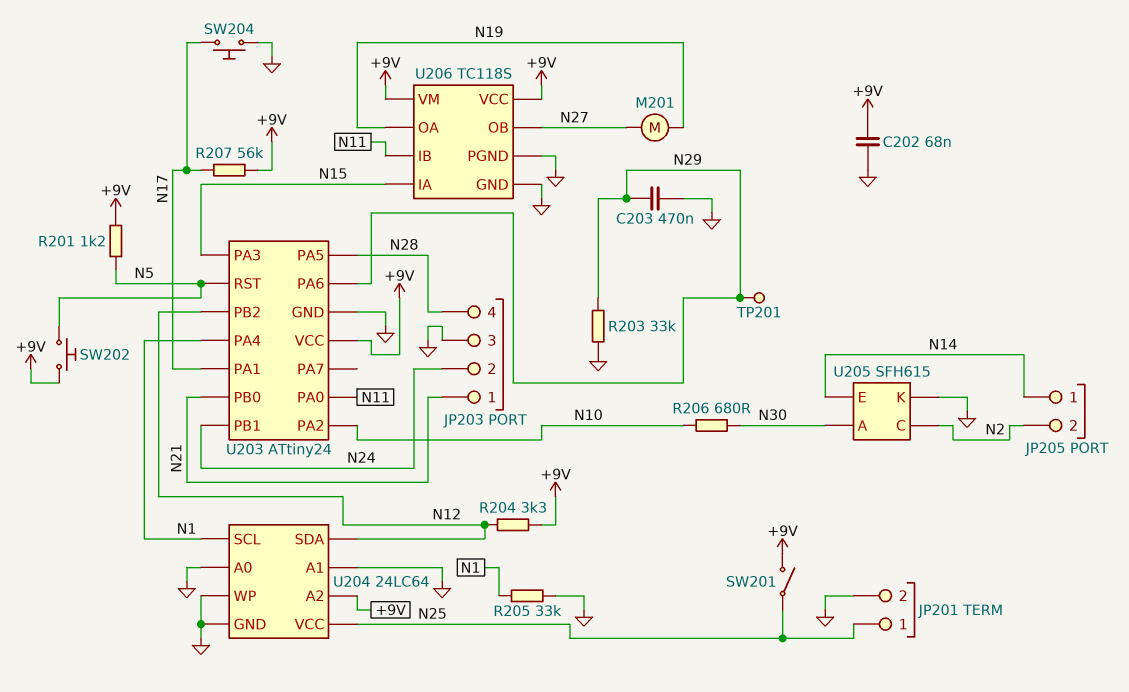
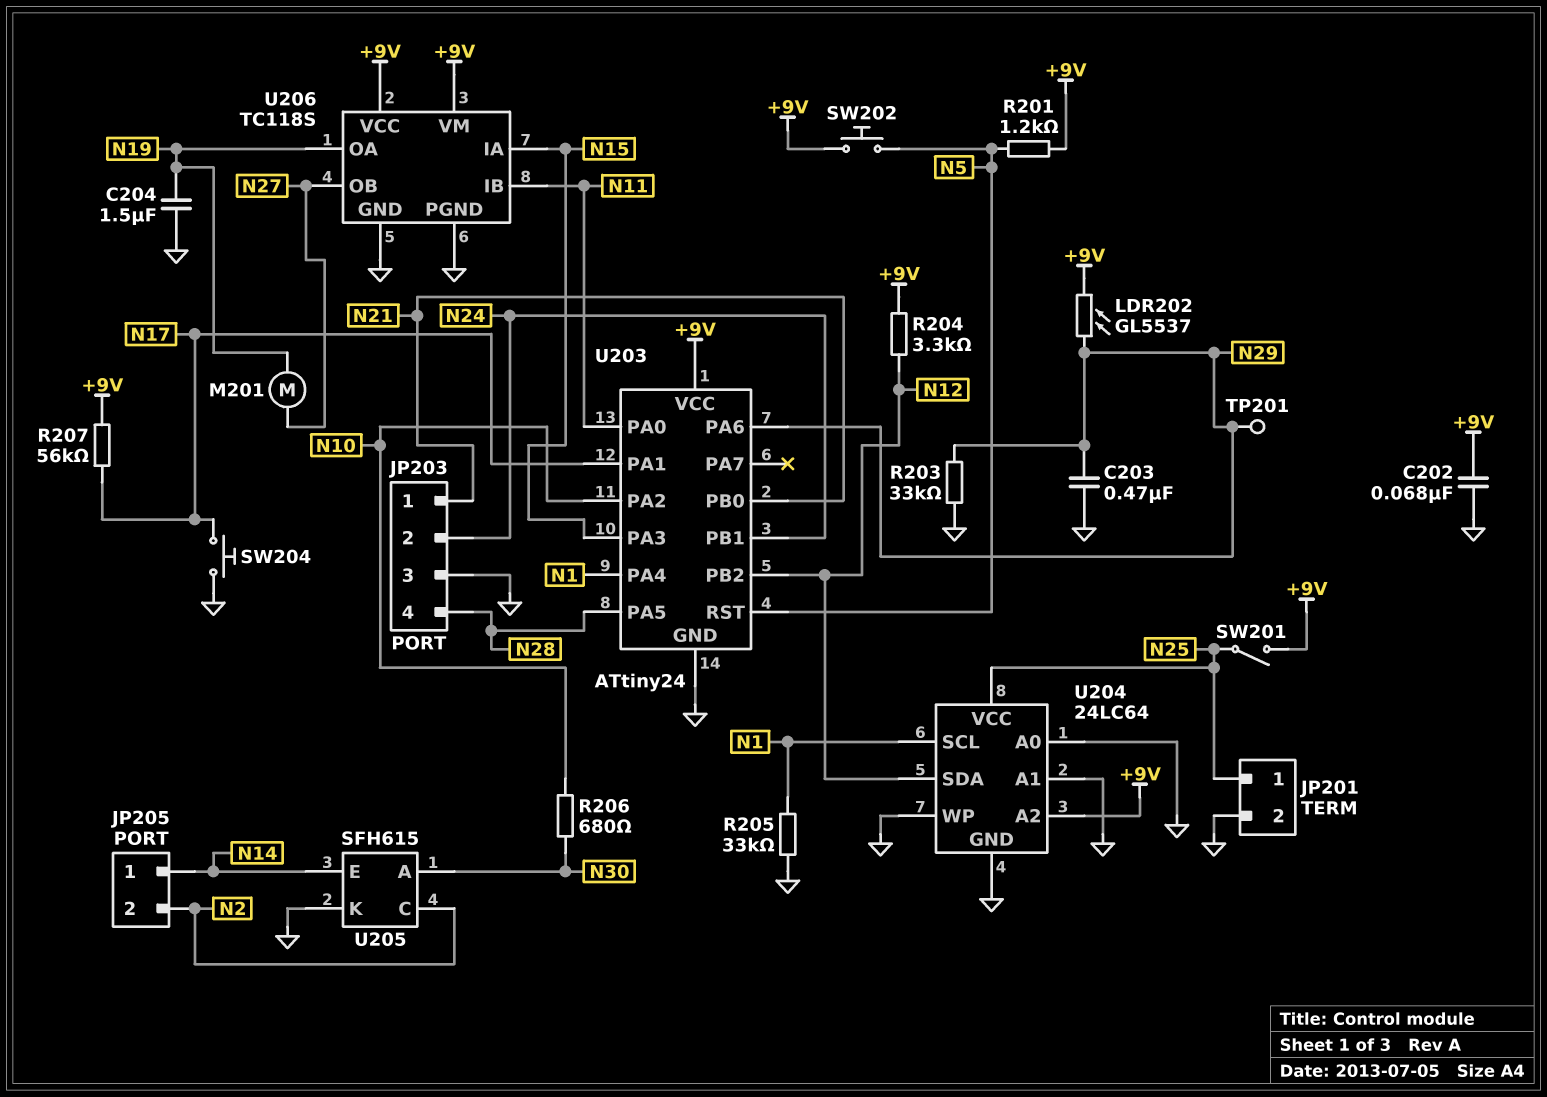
C204: none -> 1.5uF (GND, N19)
LDR202: none -> GL5537 (+9V, N29)

